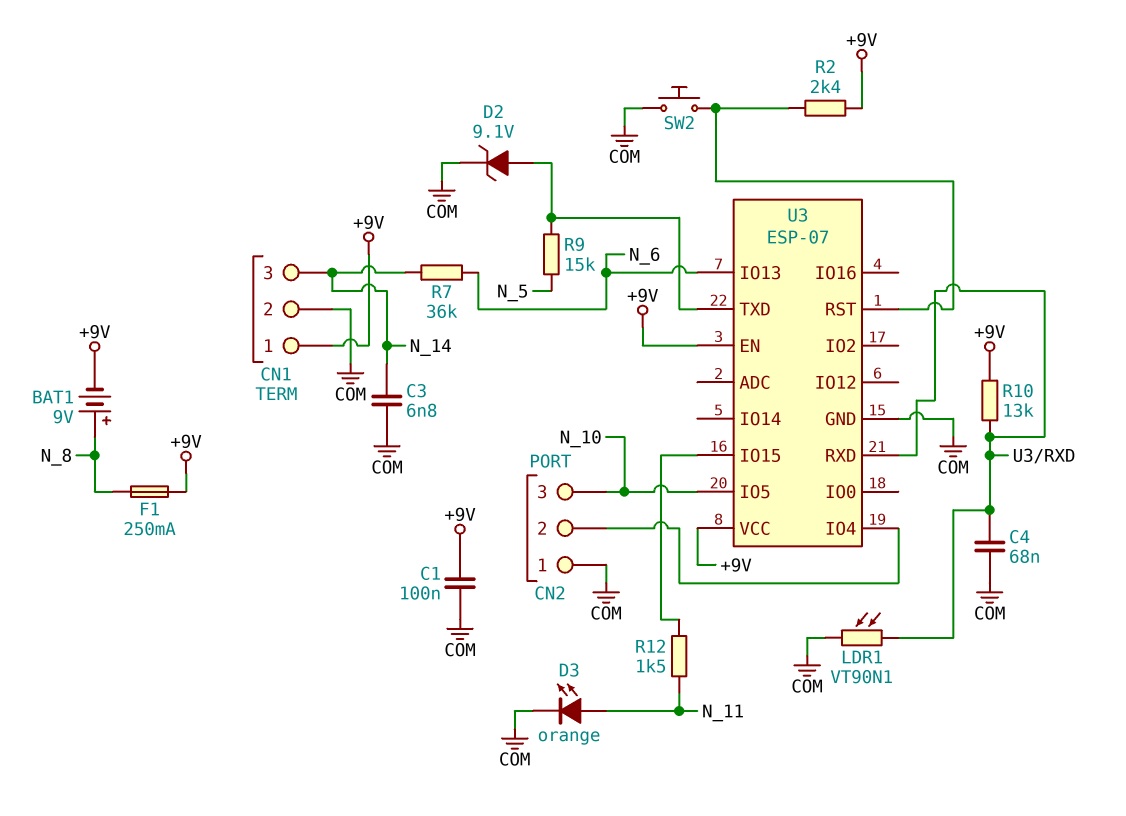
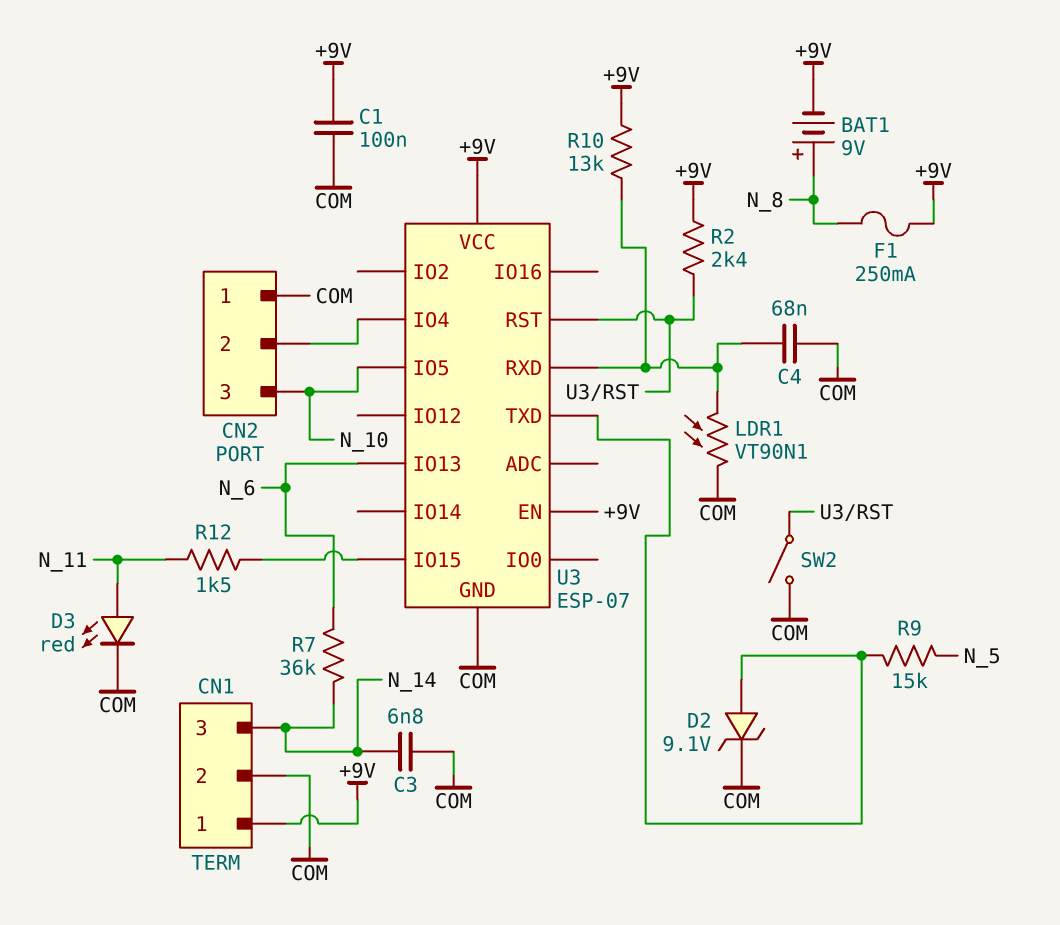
D3: LED orange (A N_11, K COM) -> LED red (A N_11, K COM)
SW2: button (COM, U3/RST) -> switch (COM, U3/RST)

